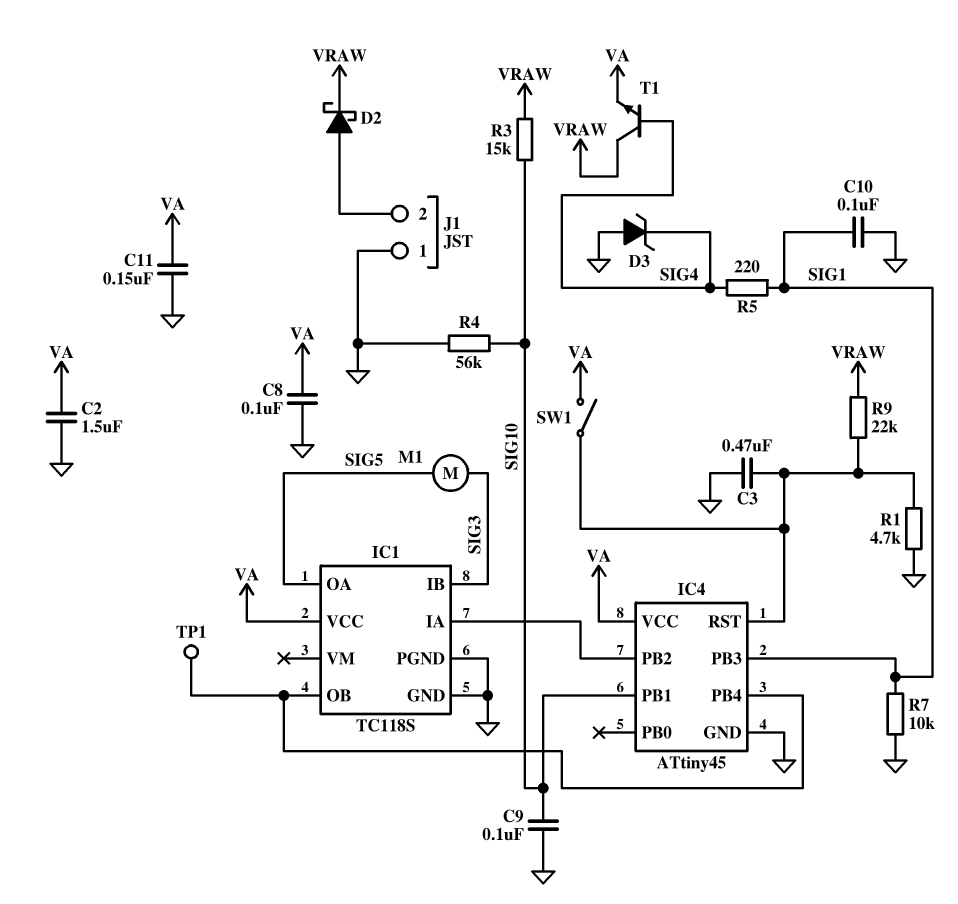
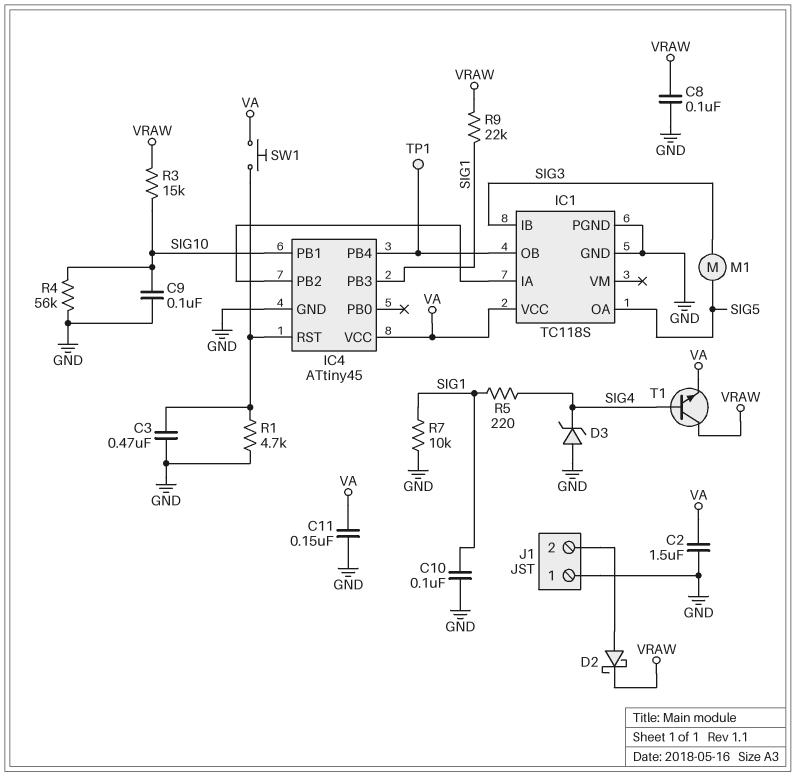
C8: 100nF (GND, VA) -> 100nF (GND, VRAW)
R9: 22k (IC4/RST, VRAW) -> 22k (SIG1, VRAW)
SW1: switch (IC4/RST, VA) -> button (IC4/RST, VA)

